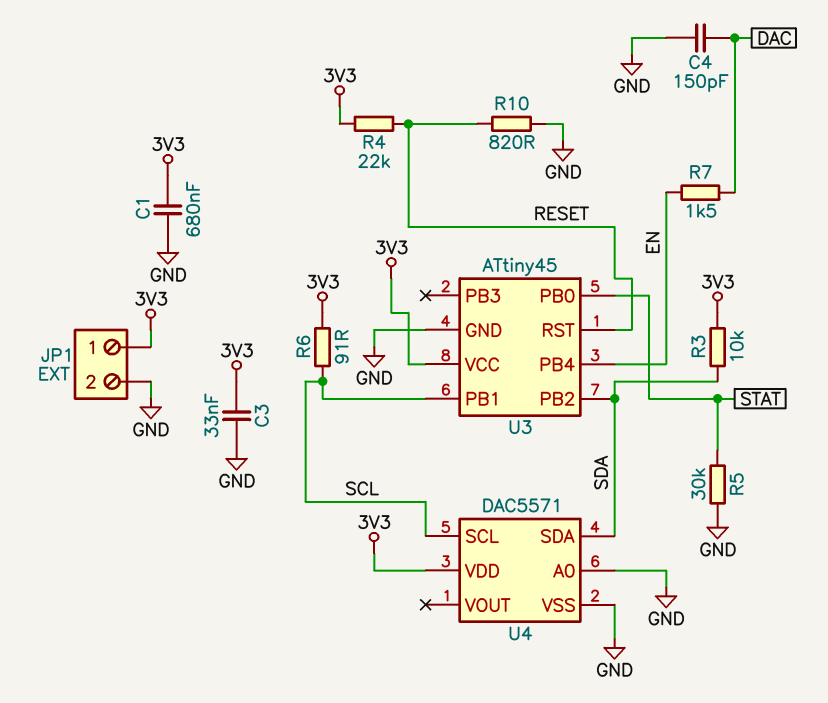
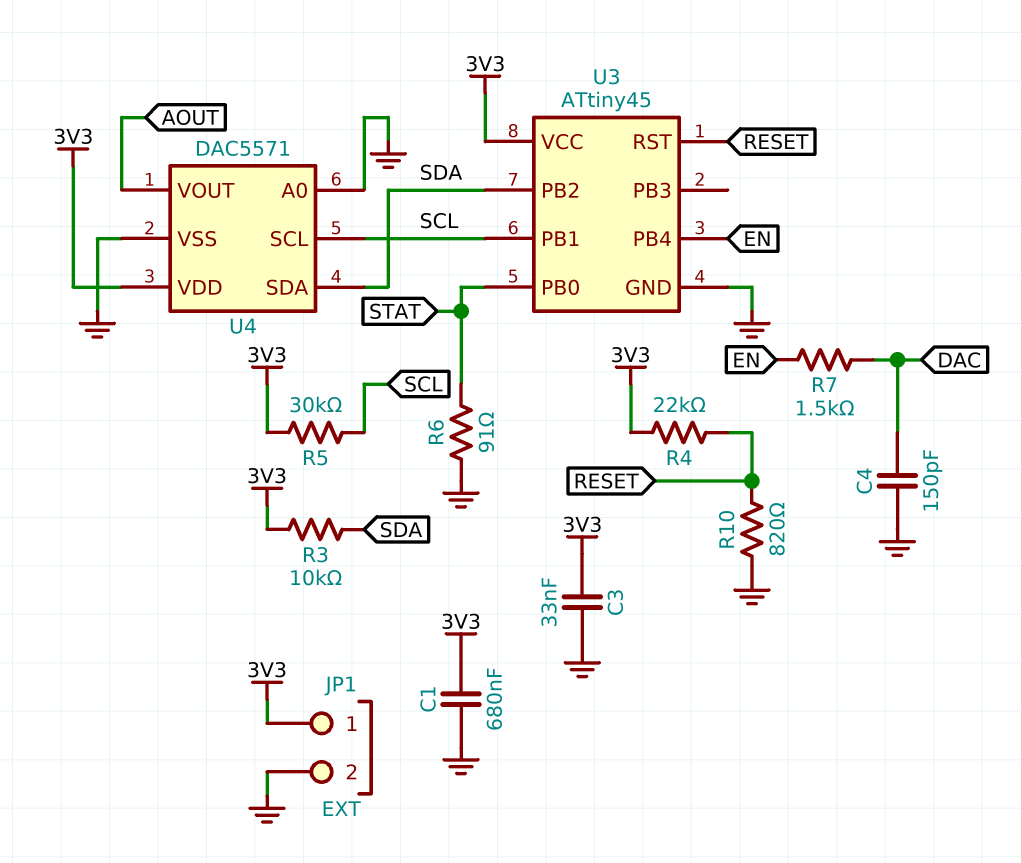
R5: 30k (GND, STAT) -> 30k (3V3, SCL)
R6: 91 (3V3, SCL) -> 91 (GND, STAT)
U4 pin VOUT: none -> AOUT

